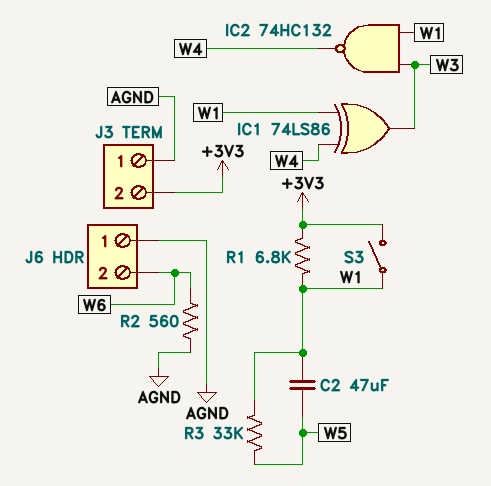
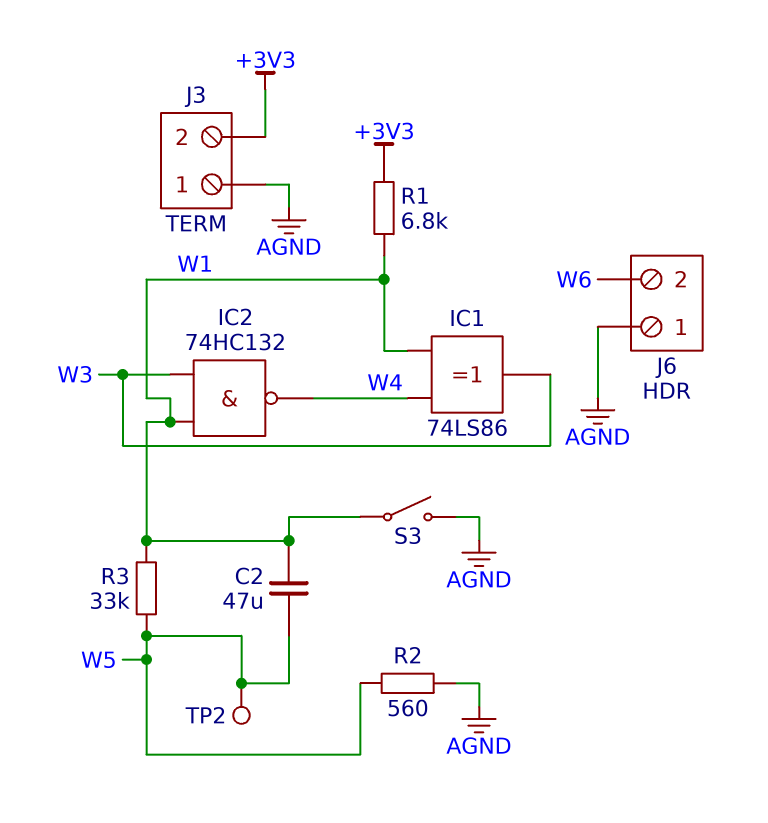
R2: 560 (AGND, W6) -> 560 (AGND, W5)
S3: switch (+3V3, W1) -> switch (AGND, W1)
TP2: none -> test point (W5)

